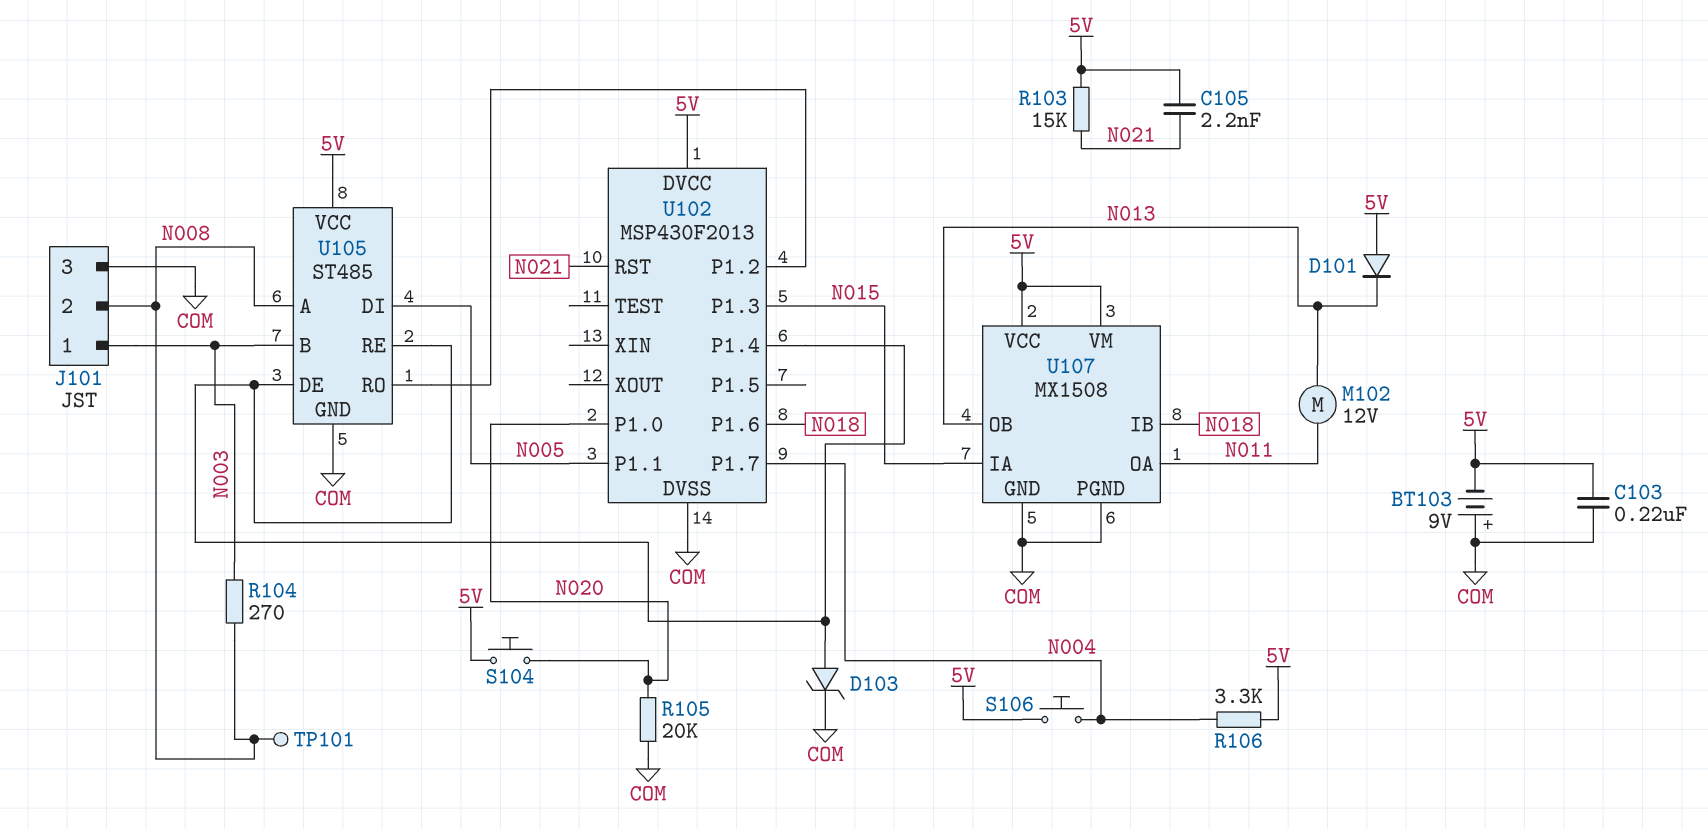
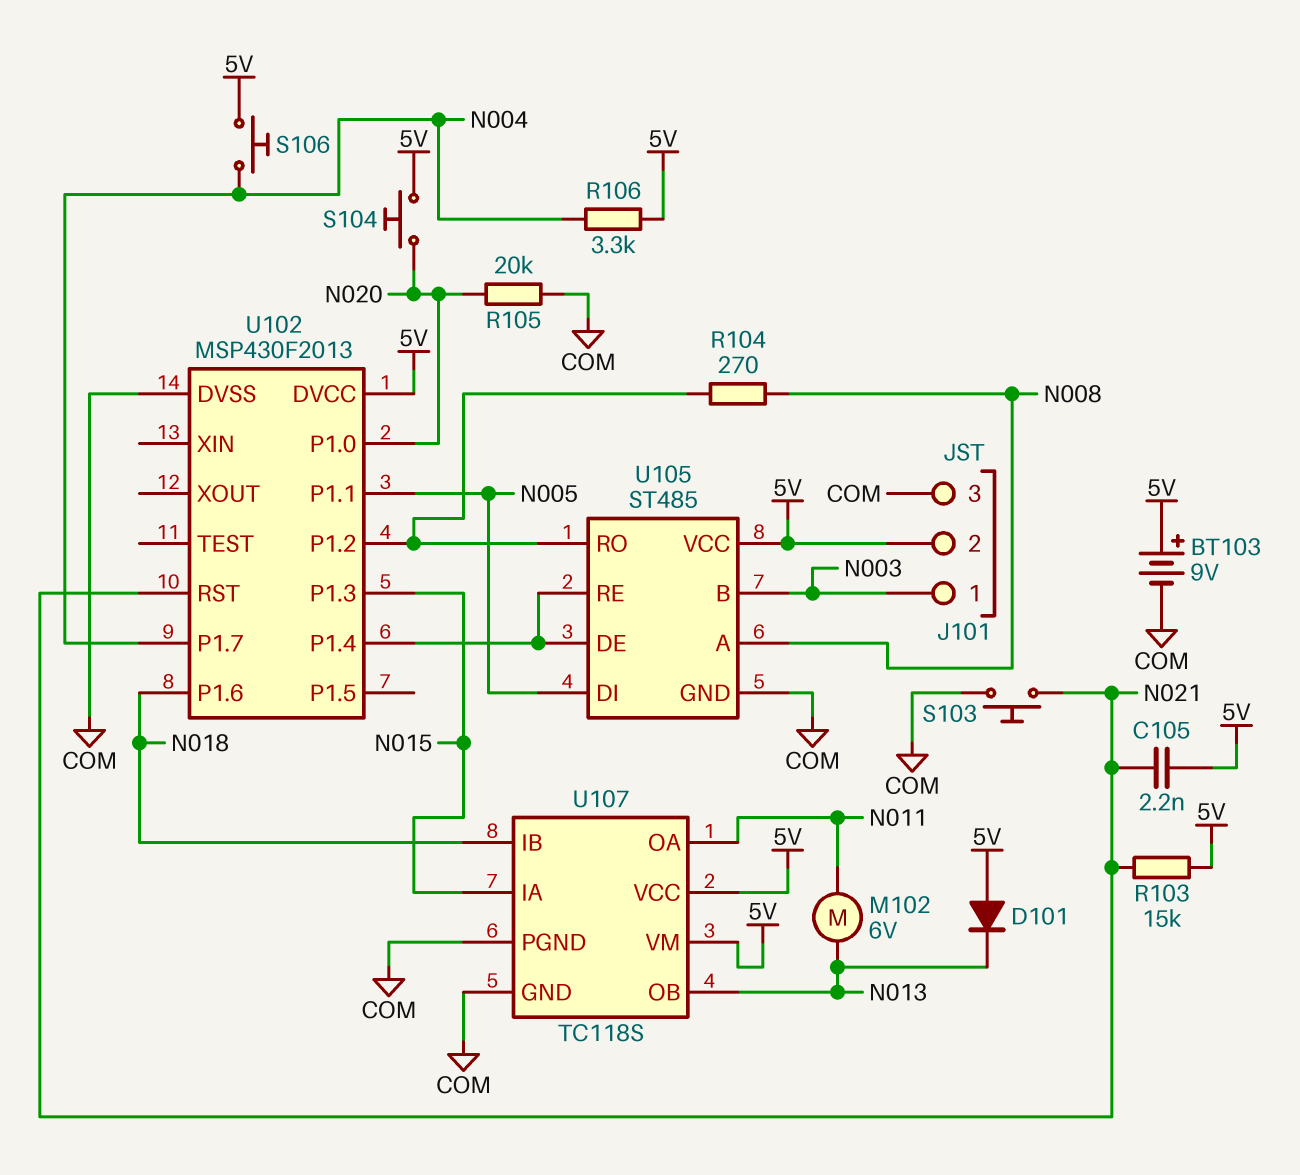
BT103: 9V (plus COM, minus 5V) -> 9V (plus 5V, minus COM)
C103: 220nF (5V, COM) -> none
D103: zener (A U102/P1.4, K COM) -> none
J101 pin 2: N008 -> 5V
M102: motor 12V (N011, N013) -> motor 6V (N011, N013)
R104: 270 (N003, N008) -> 270 (N008, U102/P1.2)
S103: none -> button (COM, N021)
TP101: test point (N008) -> none
U107: MX1508 -> TC118S

